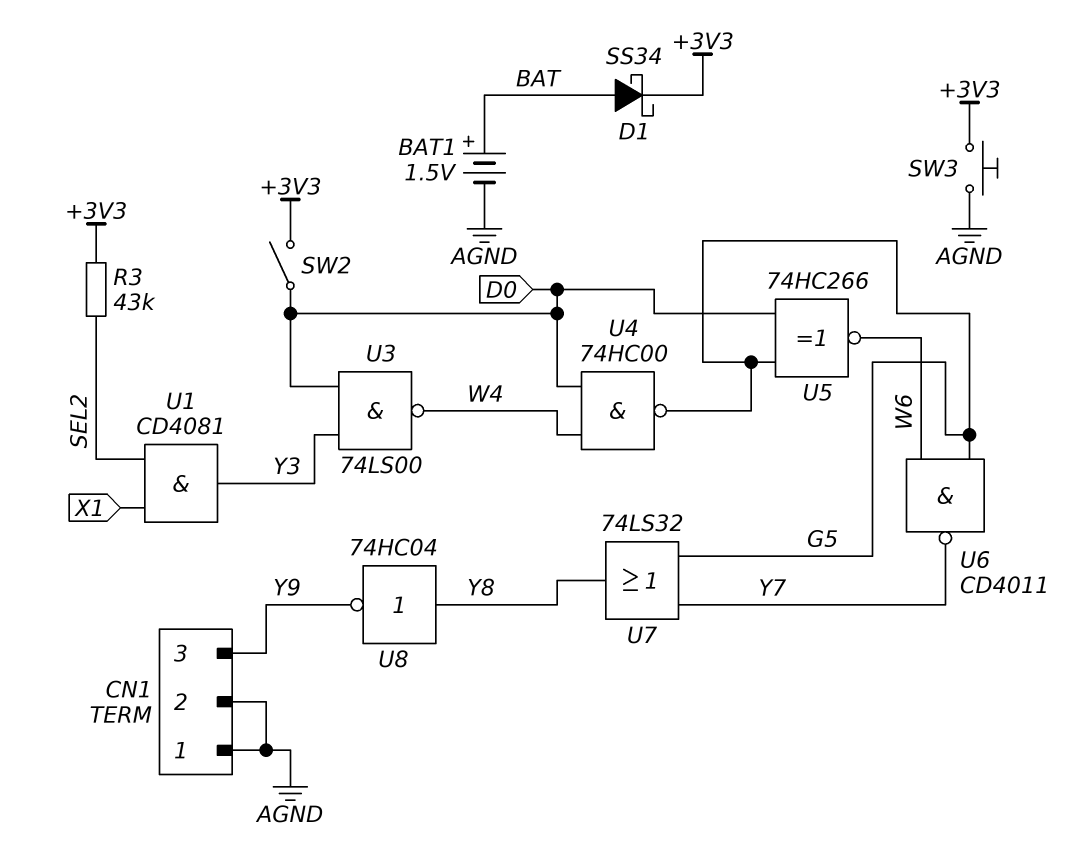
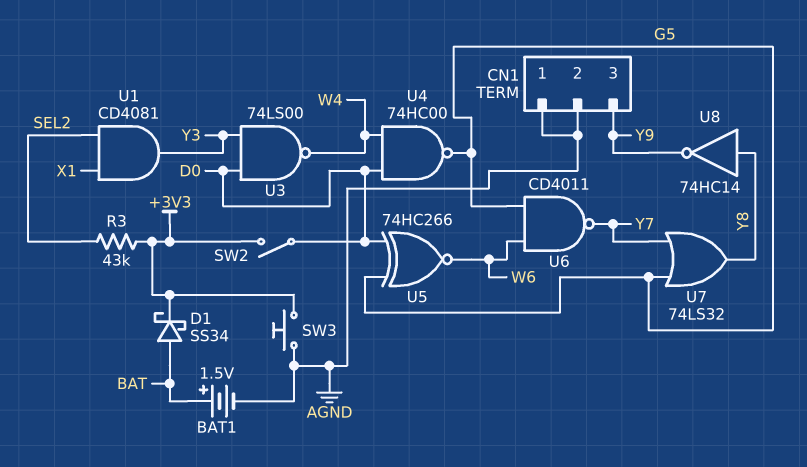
U8: NOT 74HC04 (in Y8, out Y9) -> NOT 74HC14 (in Y8, out Y9)

